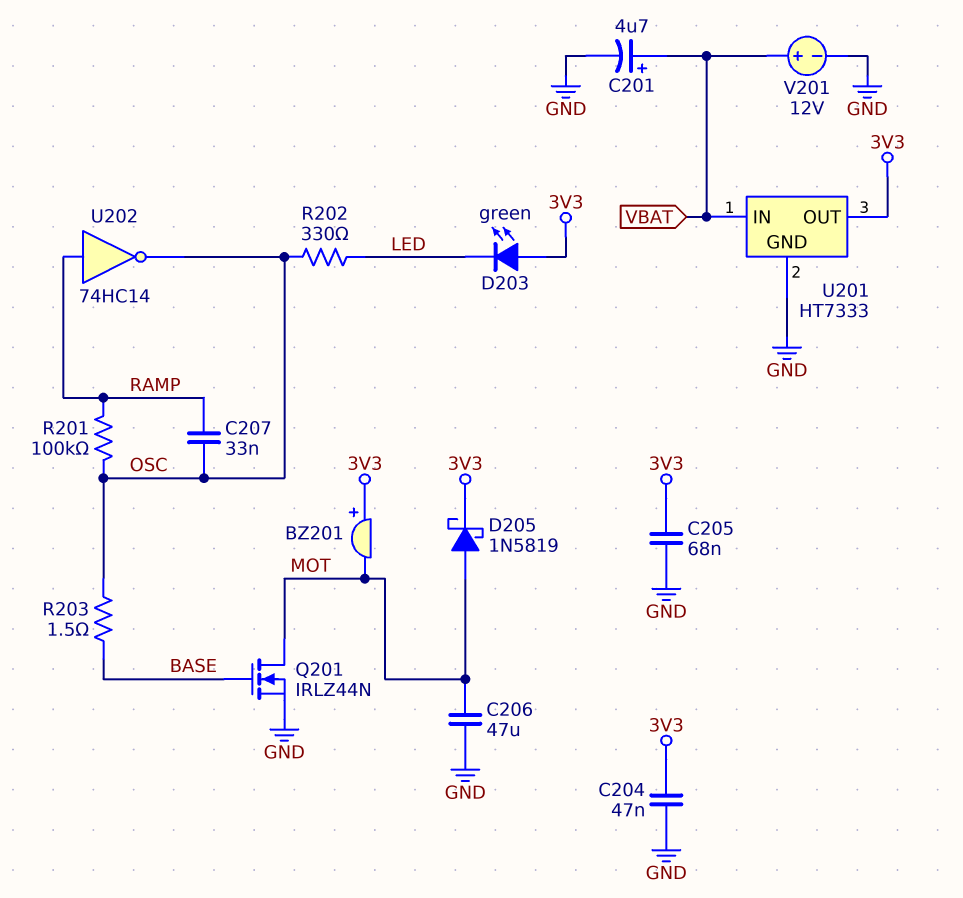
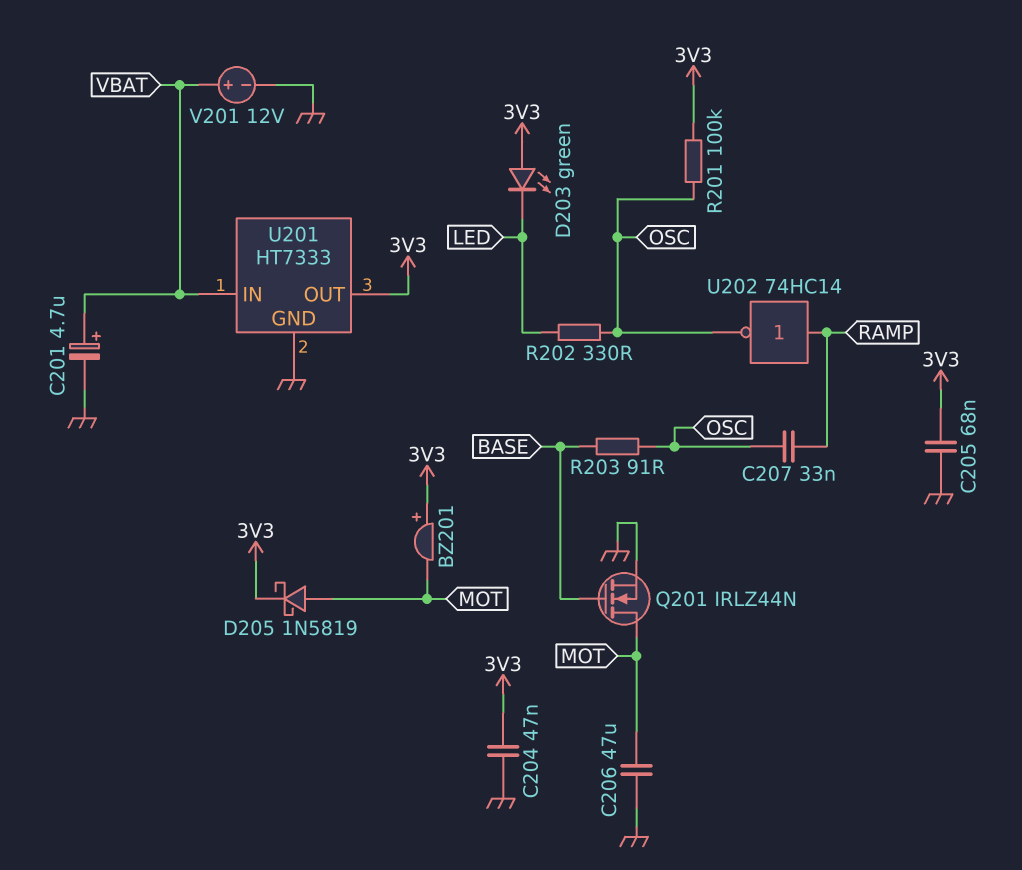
R201: 100k (OSC, RAMP) -> 100k (3V3, OSC)
R203: 1.5 (BASE, OSC) -> 91 (BASE, OSC)

